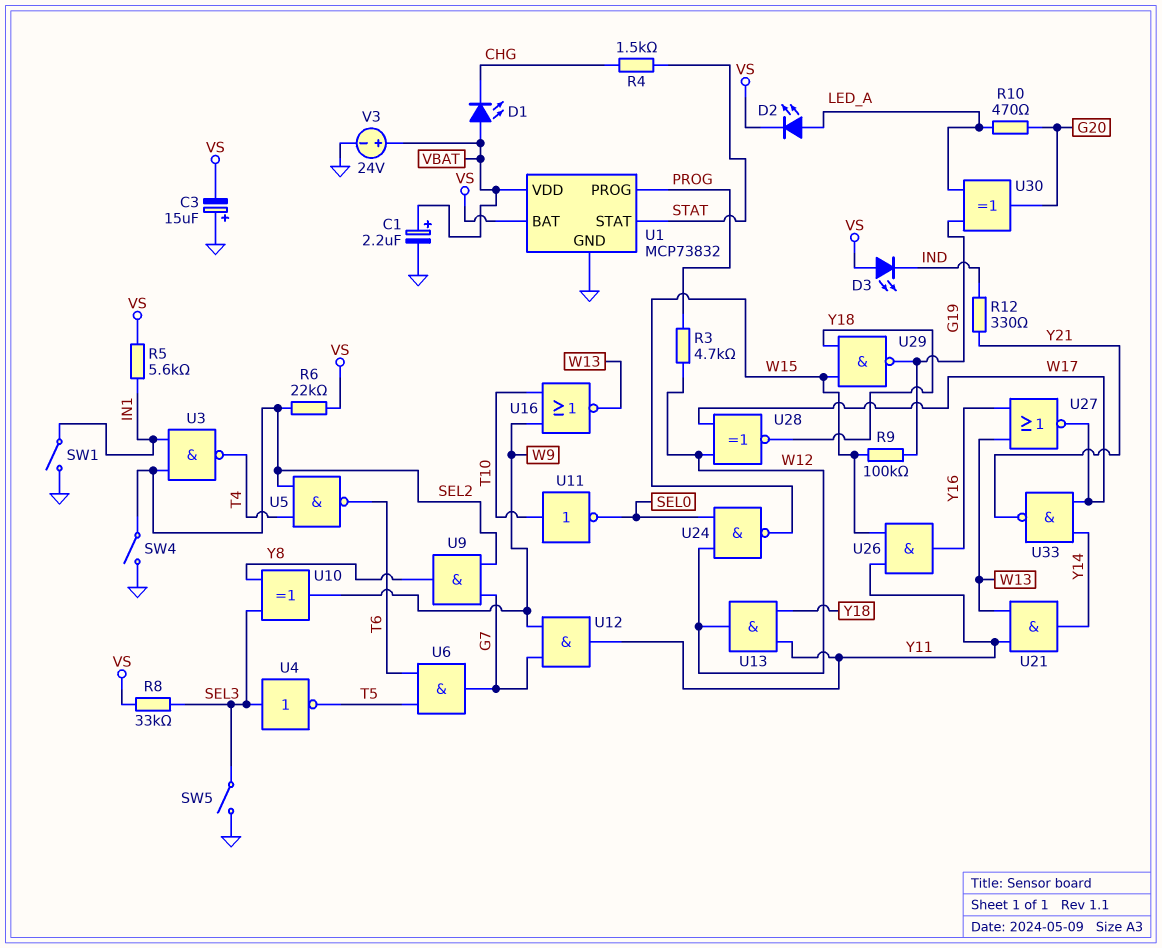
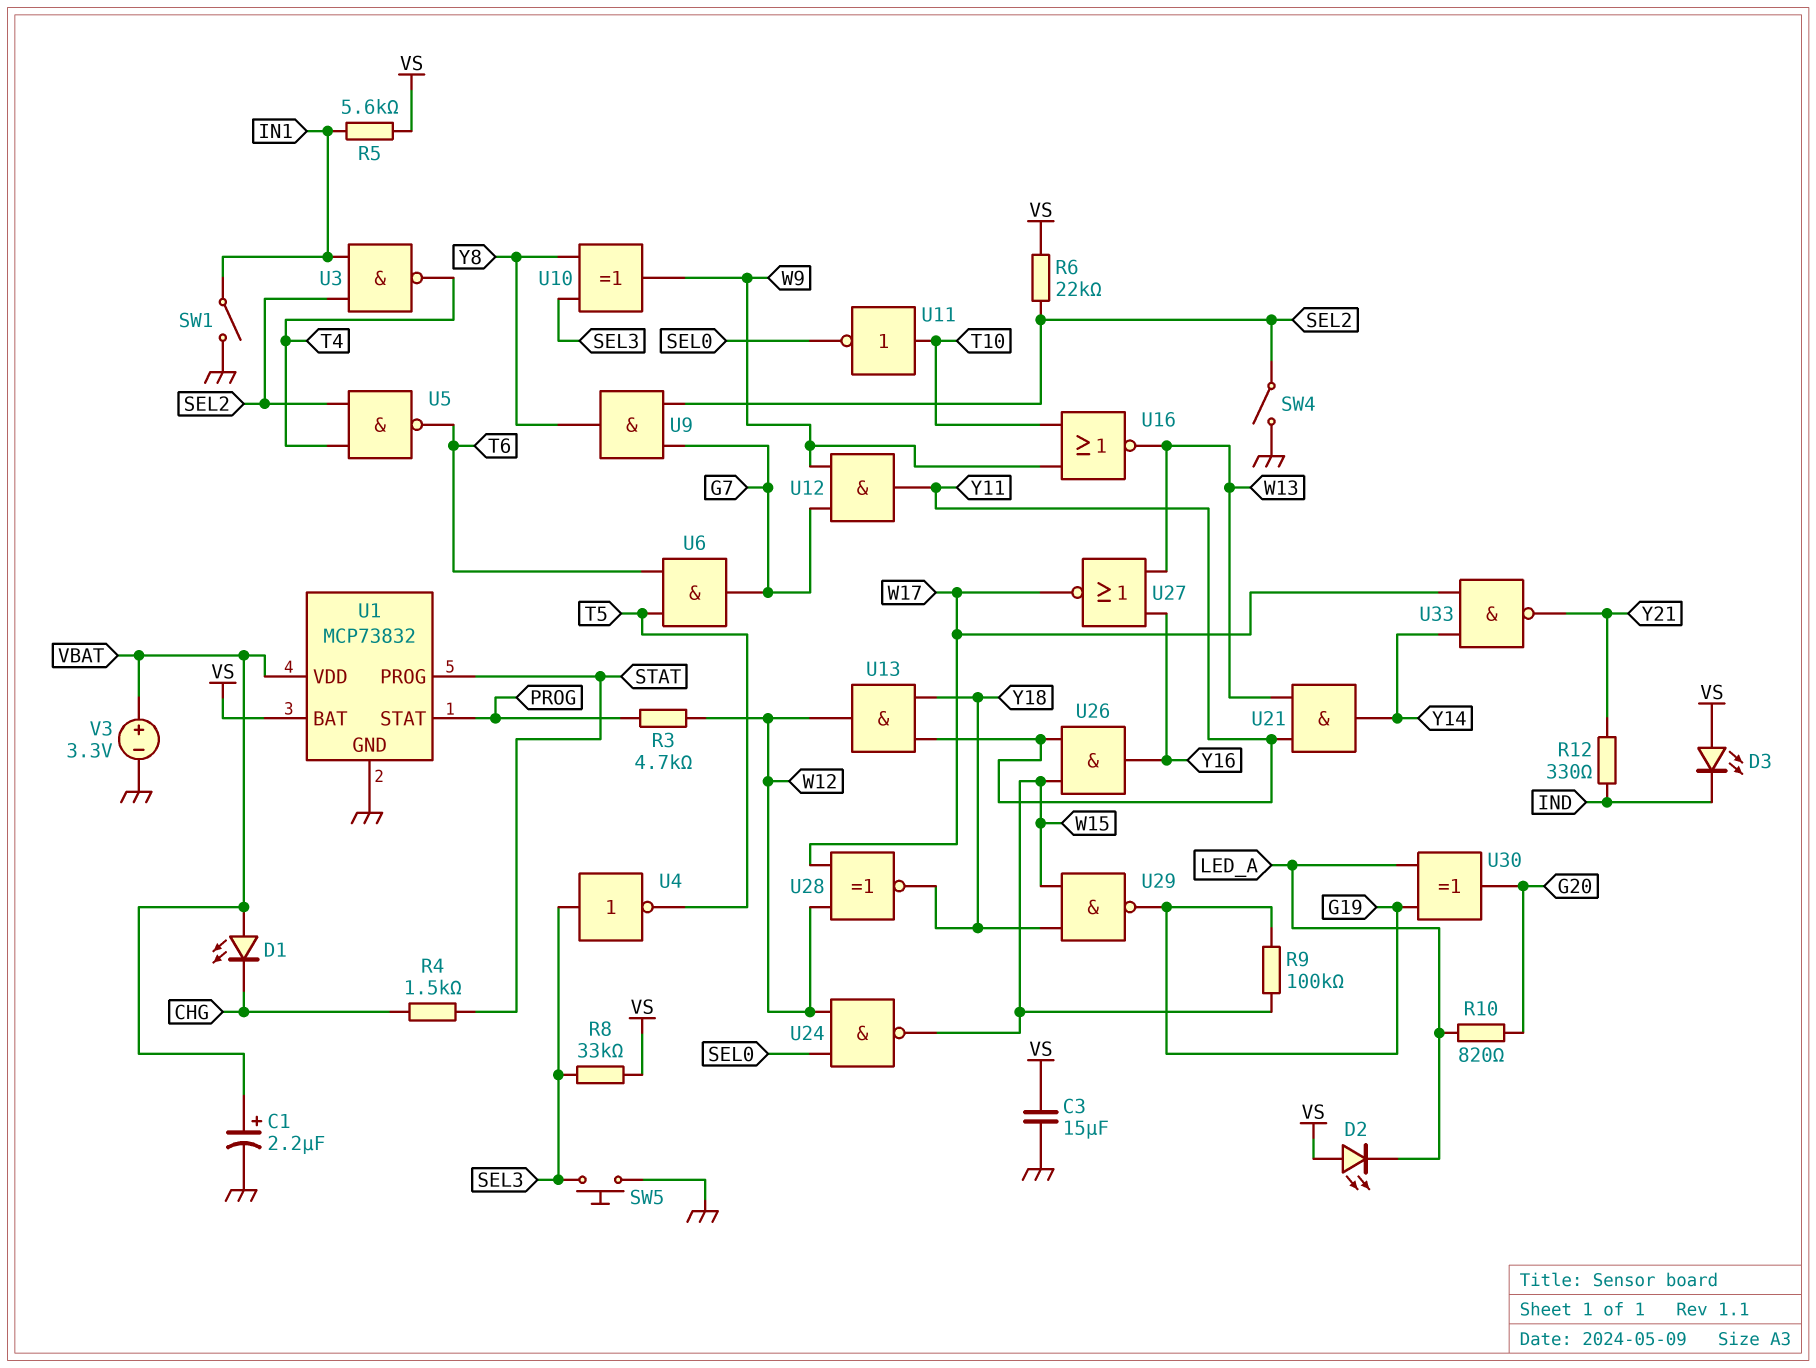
C3: 15uF (plus GND, minus VS) -> 15uF (GND, VS)
D2: LED (A LED_A, K VS) -> LED (A VS, K LED_A)
R10: 470 (G20, LED_A) -> 820 (G20, LED_A)
SW5: switch (GND, SEL3) -> button (GND, SEL3)
U1 pin PROG: PROG -> STAT
U1 pin STAT: STAT -> PROG
V3: 24V (plus VBAT, minus GND) -> 3.3V (plus VBAT, minus GND)

